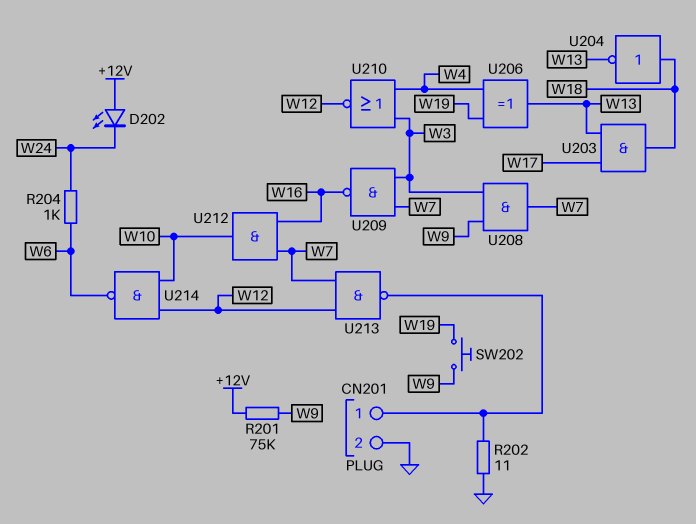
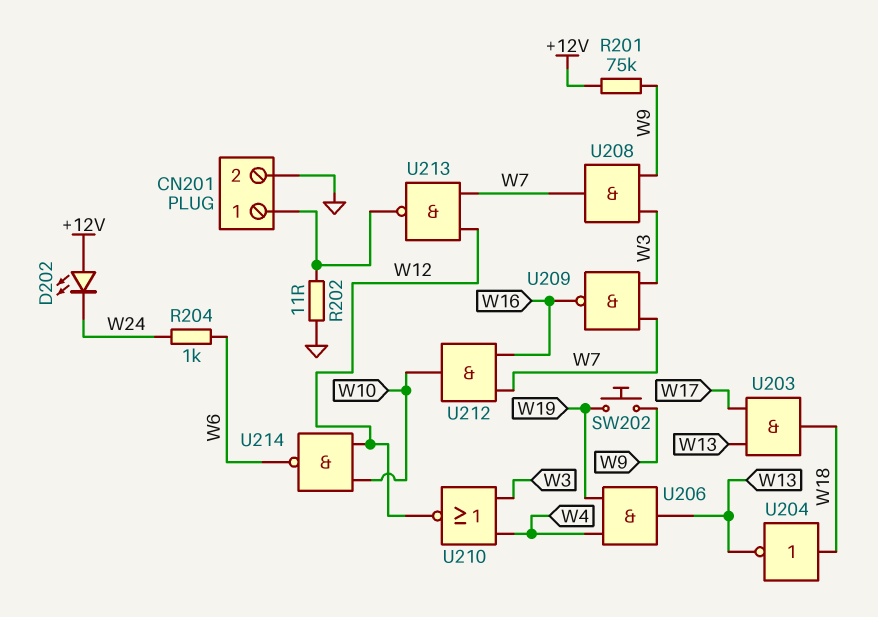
U206: XOR (in W4, in W19, out W13) -> AND (in W4, in W19, out W13)

